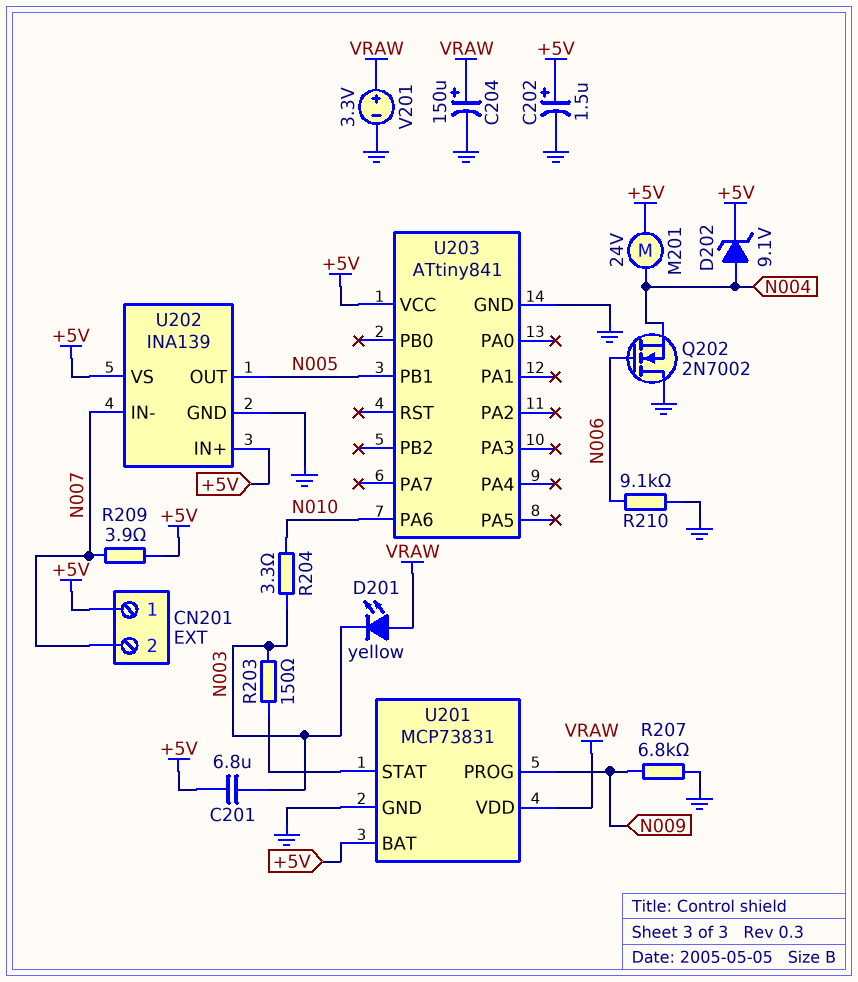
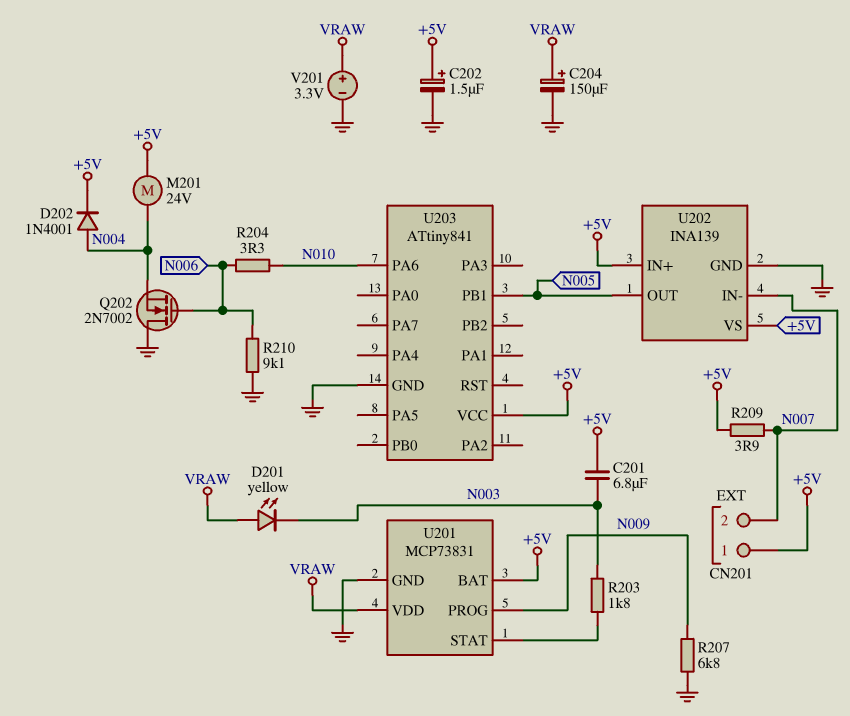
D202: zener 9.1V (A N004, K +5V) -> diode 1N4001 (A N004, K +5V)
R203: 150 (N003, U201/STAT) -> 1.8k (N003, U201/STAT)
R204: 3.3 (N003, N010) -> 3.3 (N006, N010)

